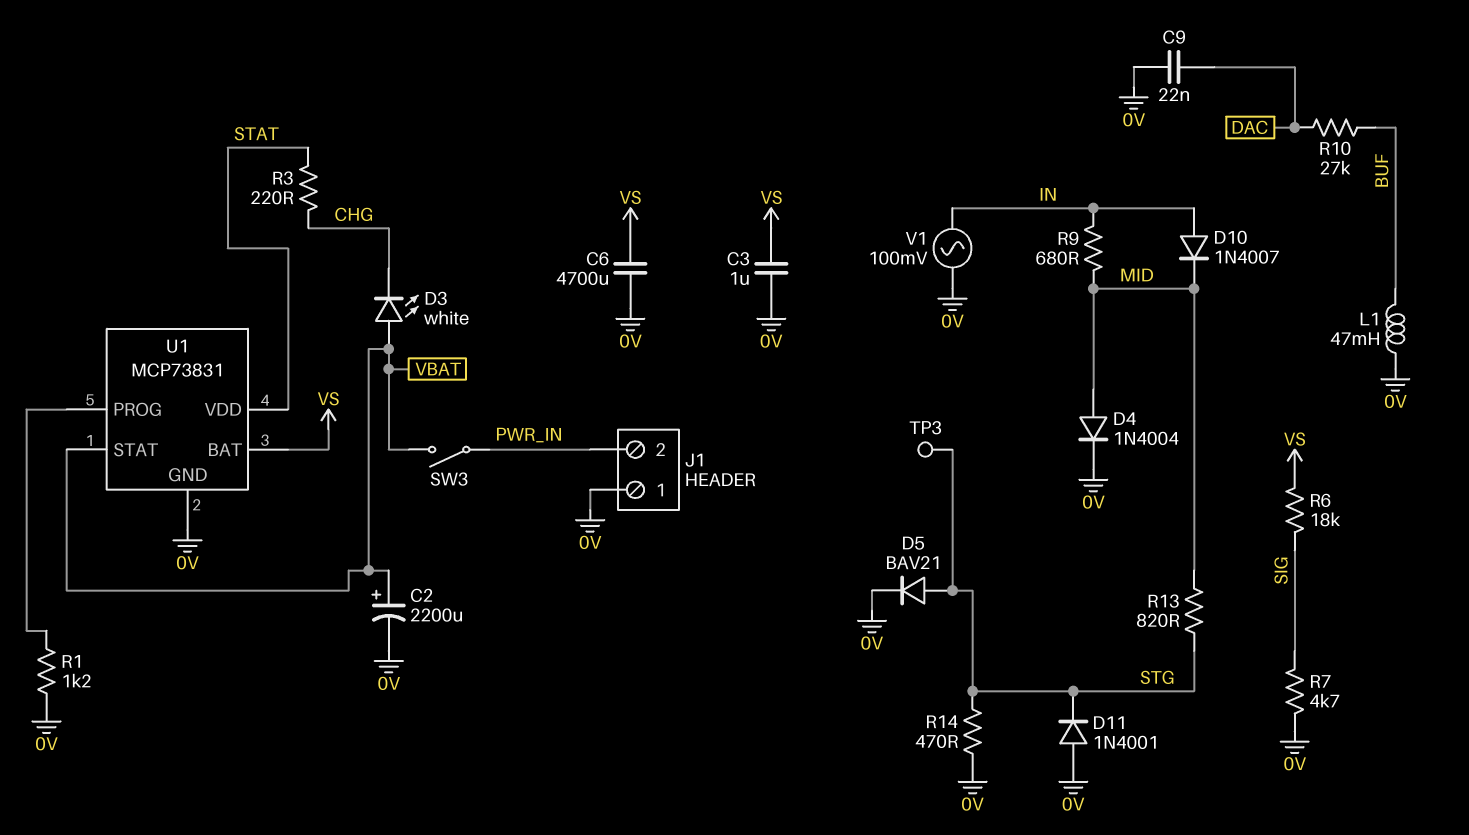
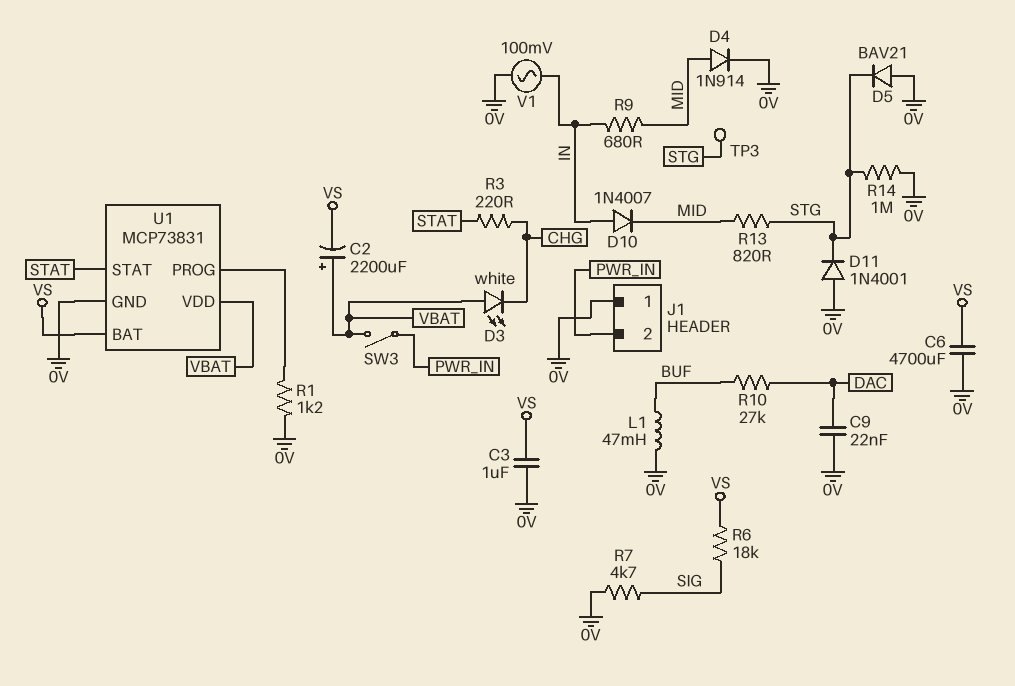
C2: 2200uF (plus VBAT, minus 0V) -> 2200uF (plus VBAT, minus VS)
D4: diode 1N4004 (A MID, K 0V) -> diode 1N914 (A MID, K 0V)
D5: diode BAV21 (A STG, K 0V) -> diode BAV21 (A 0V, K STG)
R14: 470 (0V, STG) -> 1M (0V, STG)
U1 pin STAT: VBAT -> STAT
U1 pin VDD: STAT -> VBAT

